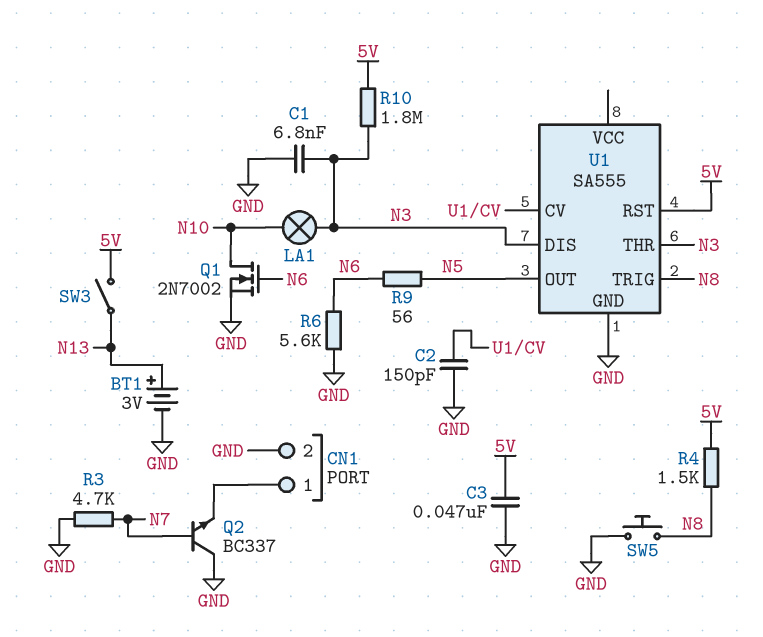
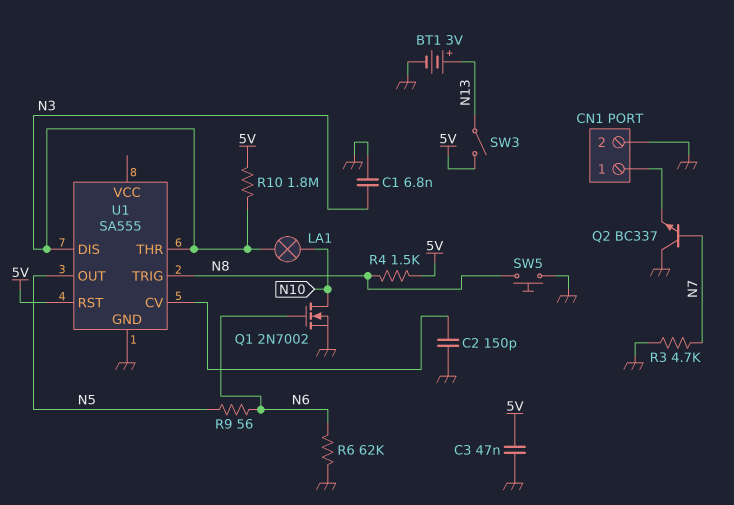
R6: 5.6k (GND, N6) -> 62k (GND, N6)

